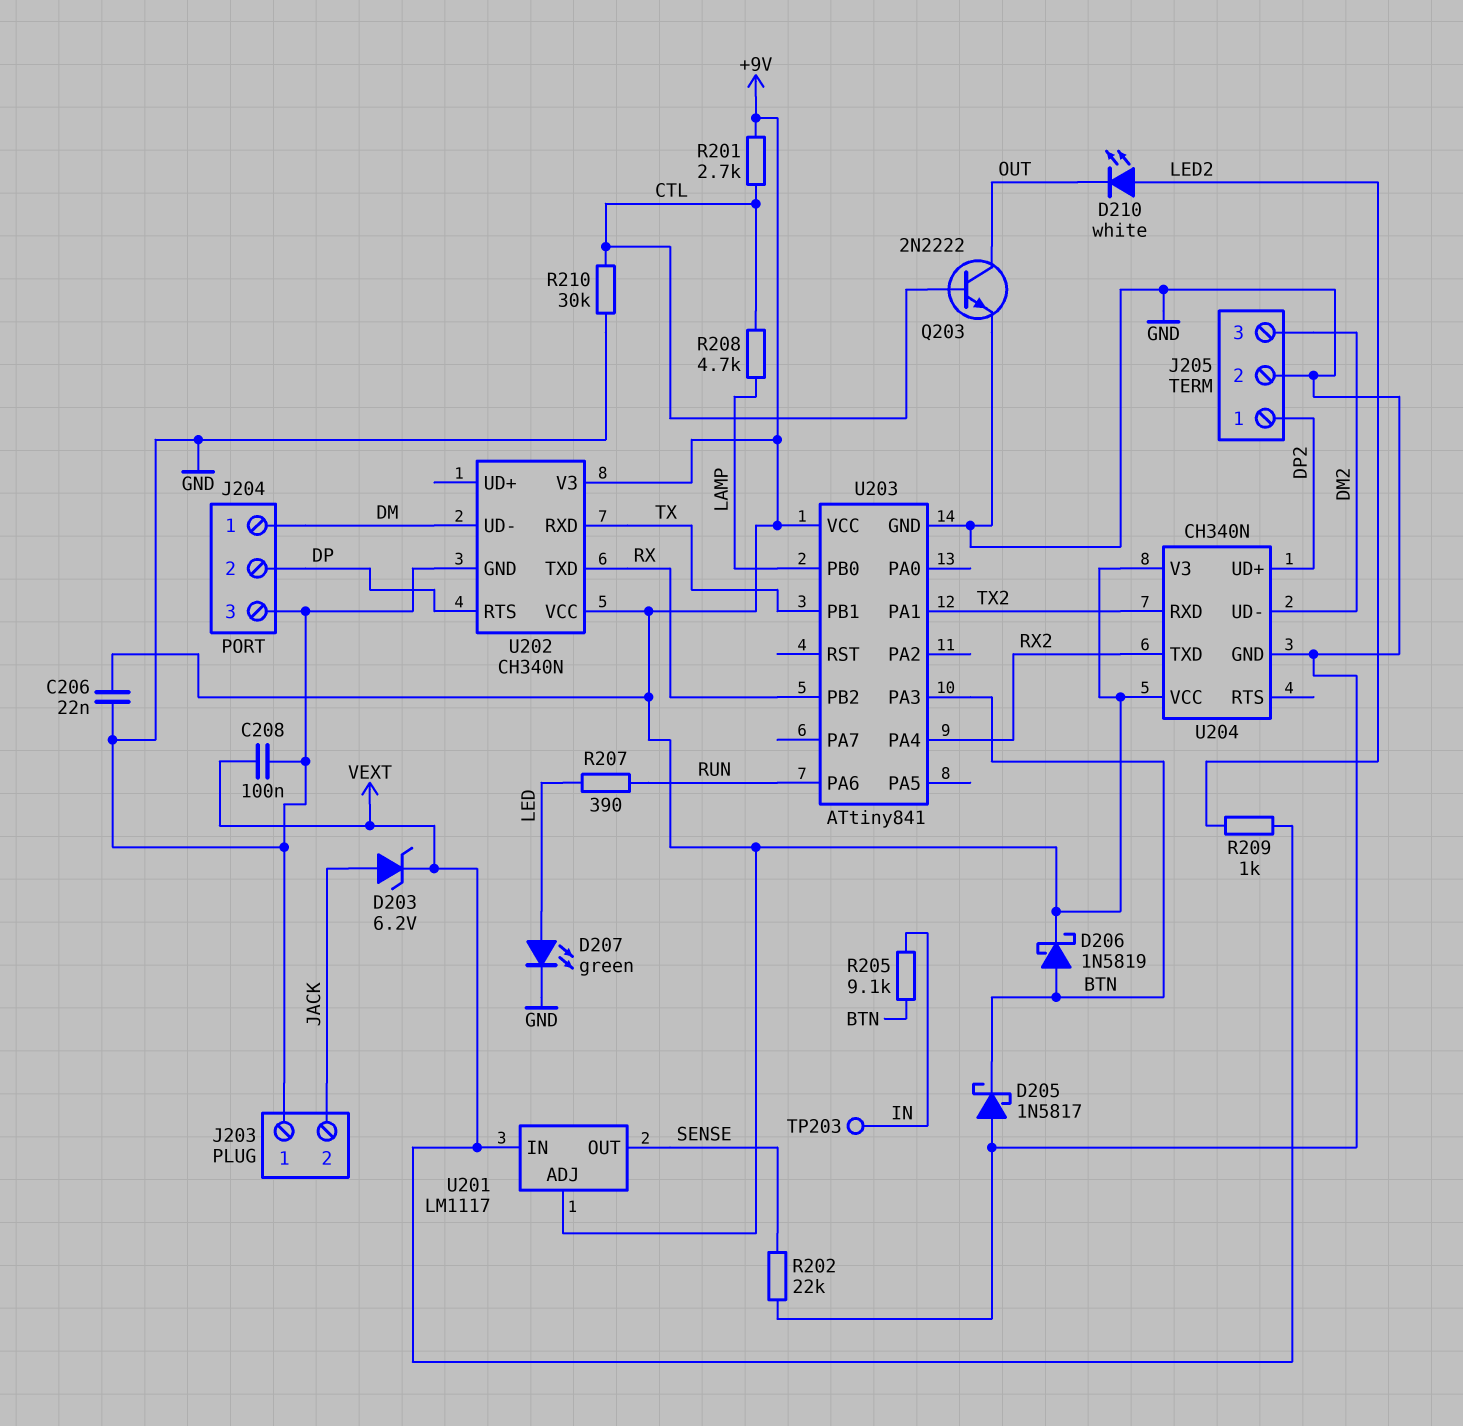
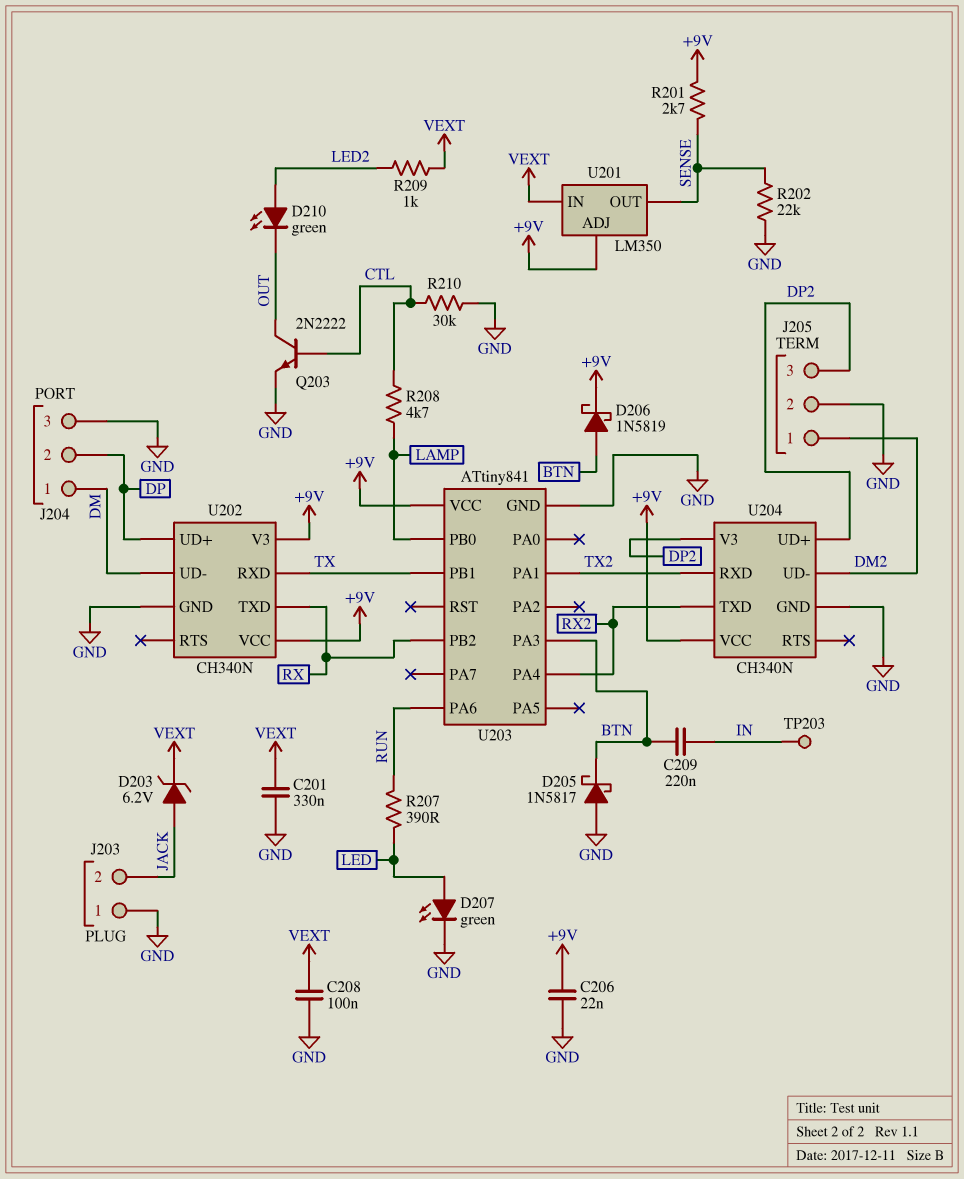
C201: none -> 330nF (GND, VEXT)
C209: none -> 220nF (BTN, IN)
D210: LED white (A LED2, K OUT) -> LED green (A LED2, K OUT)
J205 pin 1: DP2 -> DM2
J205 pin 3: DM2 -> DP2
R201: 2.7k (+9V, CTL) -> 2.7k (+9V, SENSE)
R205: 9.1k (BTN, IN) -> none
U201: LM1117 -> LM350
U202 pin RTS: DP -> none
U202 pin UD+: none -> DP
U204 pin V3: +9V -> DP2

